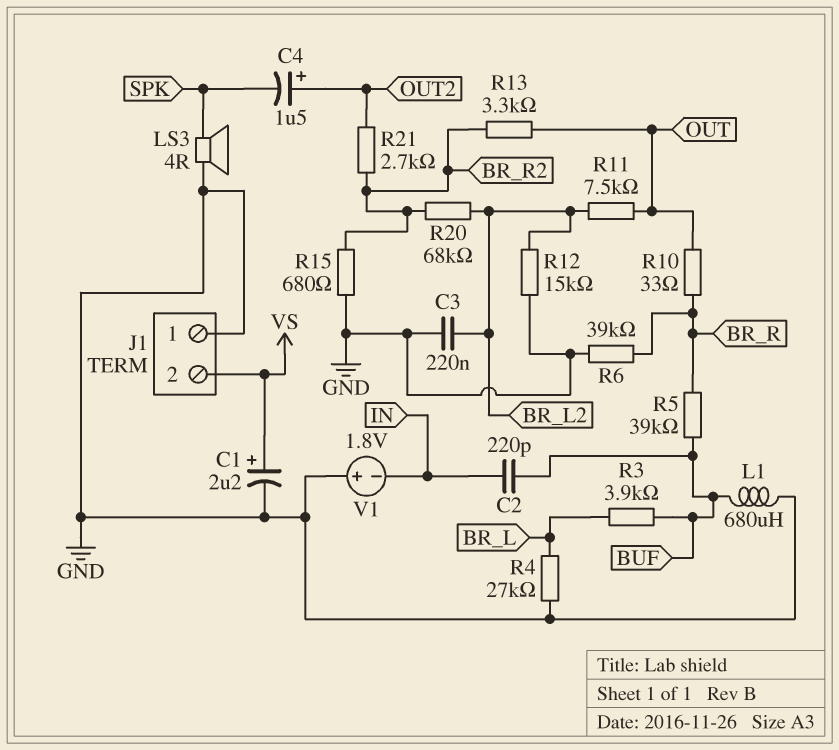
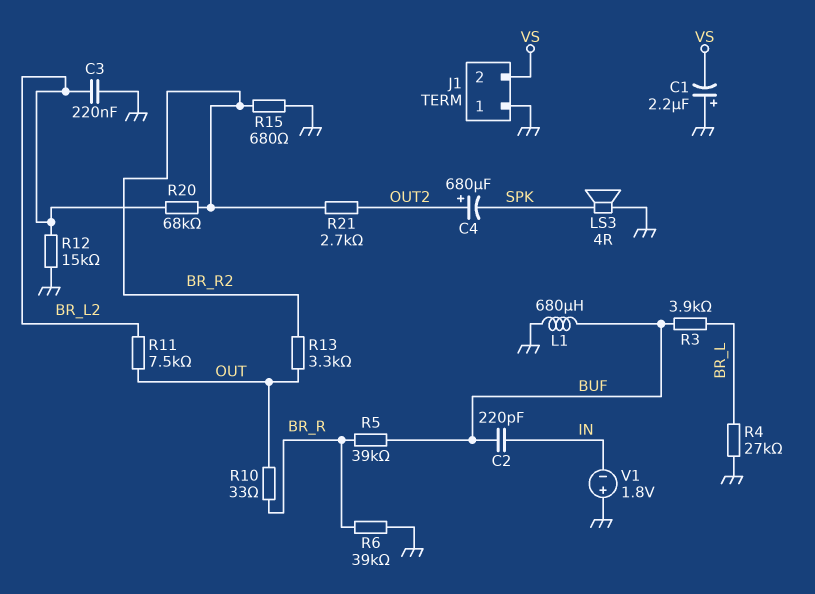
C1: 2.2uF (plus VS, minus GND) -> 2.2uF (plus GND, minus VS)
C4: 1.5uF (plus OUT2, minus SPK) -> 680uF (plus OUT2, minus SPK)

